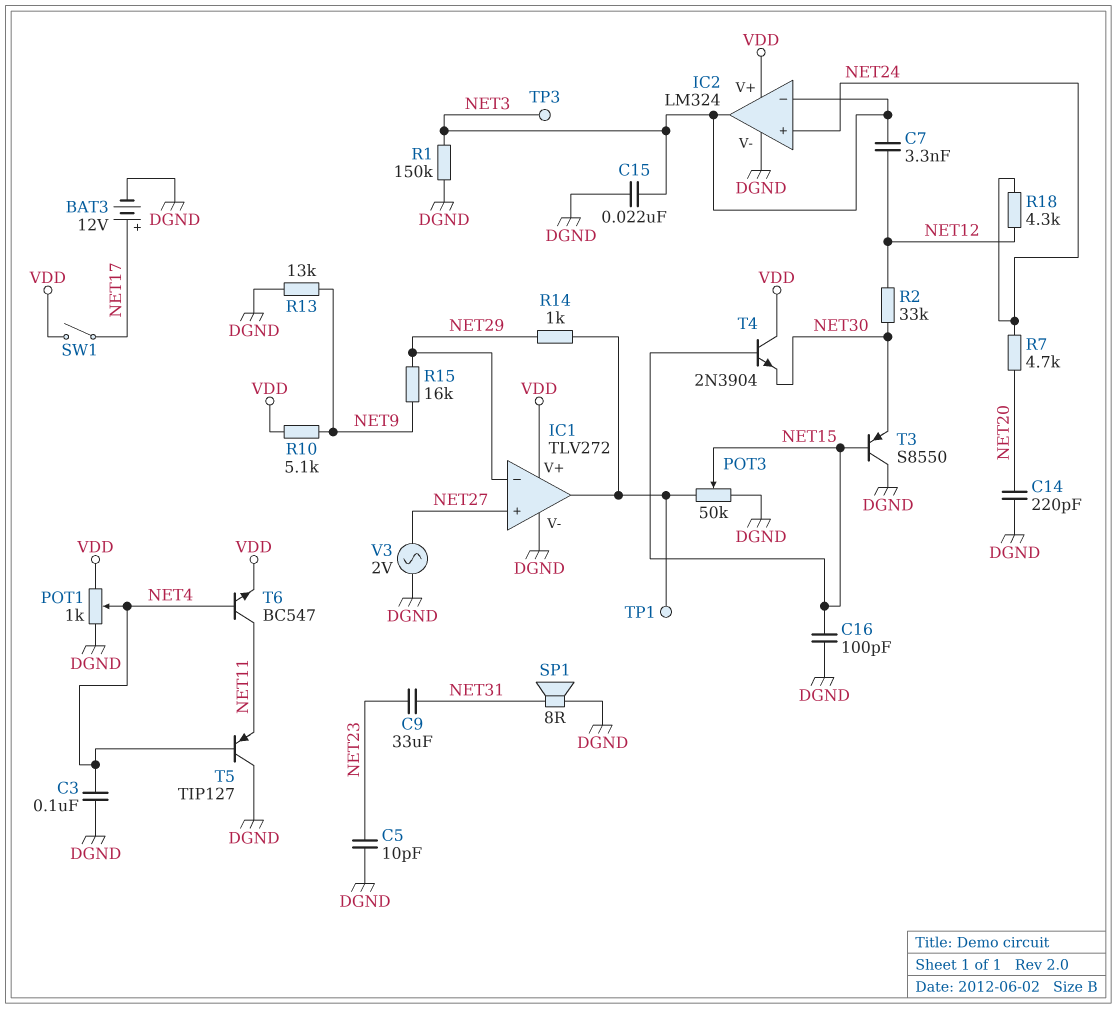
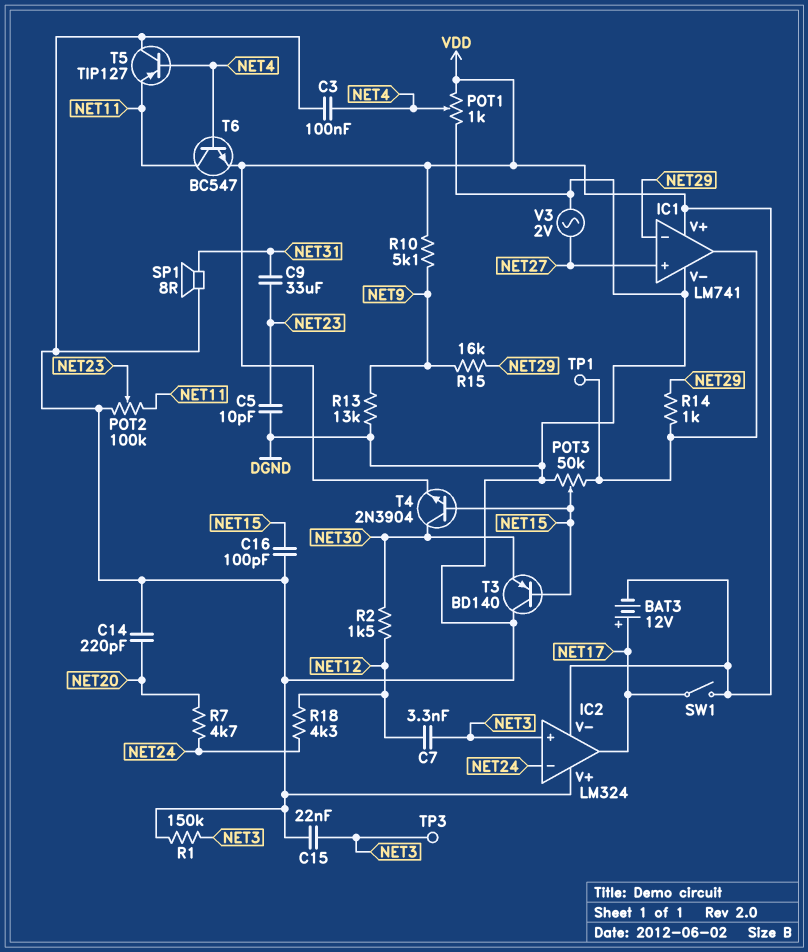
BAT3: 12V (plus NET17, minus DGND) -> 12V (plus NET17, minus VDD)
IC1: TLV272 -> LM741
IC2 pin V+: VDD -> DGND
IC2 pin V-: DGND -> VDD
IC2 pin in+: NET24 -> NET3
IC2 pin in-: NET3 -> NET24
IC2 pin out: NET3 -> NET17
POT2: none -> 100k (DGND, NET11, wiper NET23)
R2: 33k (NET12, NET30) -> 1.5k (NET12, NET30)
T3: PNP S8550 (B NET15, C DGND, E NET30) -> PNP BD140 (B NET15, C DGND, E NET30)
T4: NPN 2N3904 (B NET15, C VDD, E NET30) -> NPN 2N3904 (B NET15, C NET30, E VDD)

